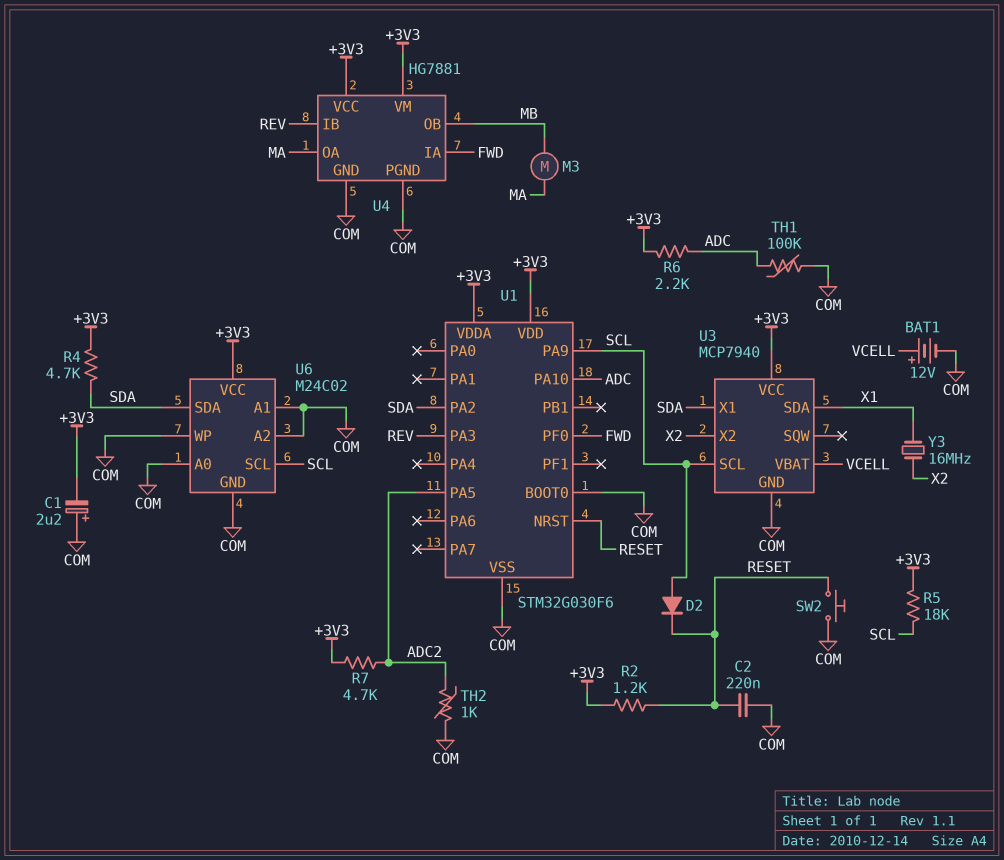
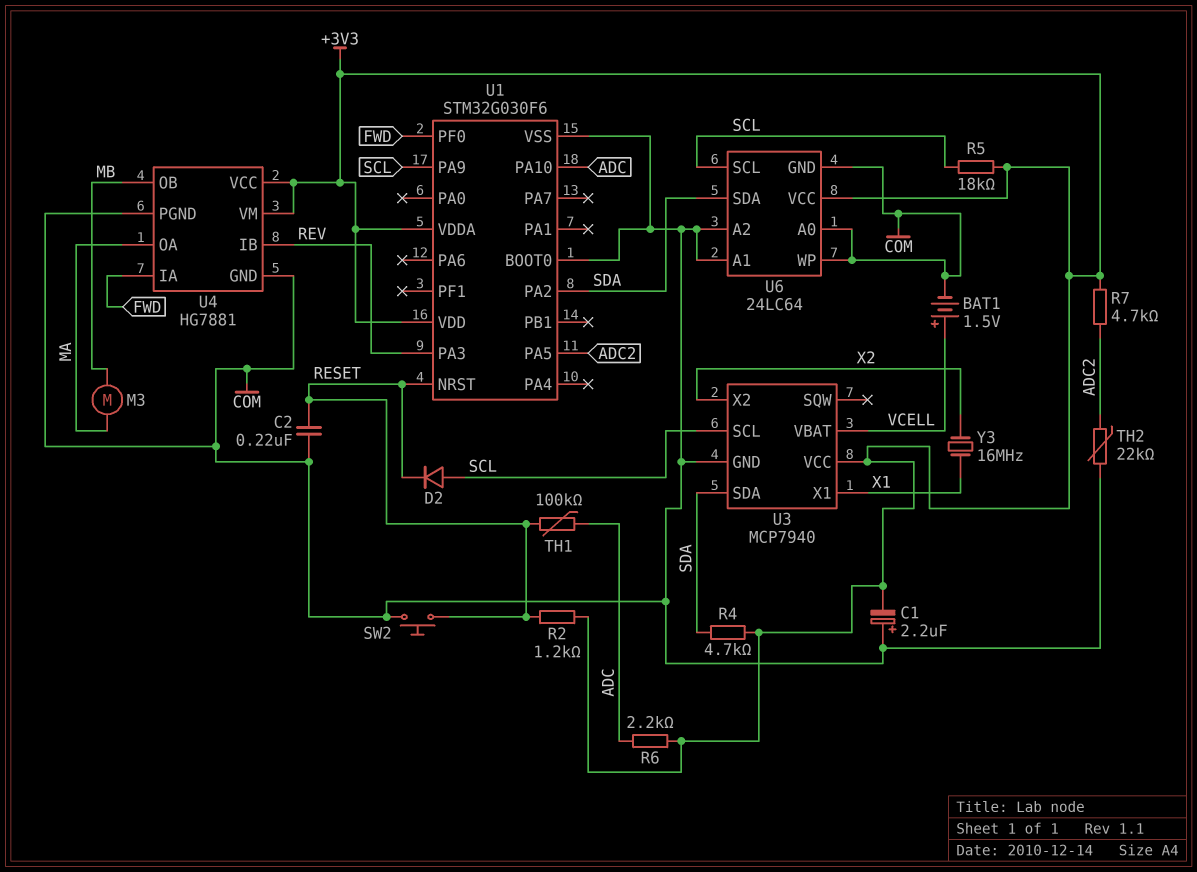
BAT1: 12V (plus VCELL, minus COM) -> 1.5V (plus VCELL, minus COM)
TH1: 100k (ADC, COM) -> 100k (ADC, RESET)
TH2: 1k (ADC2, COM) -> 22k (ADC2, COM)
U3 pin SDA: X1 -> SDA
U3 pin X1: SDA -> X1
U6: M24C02 -> 24LC64

